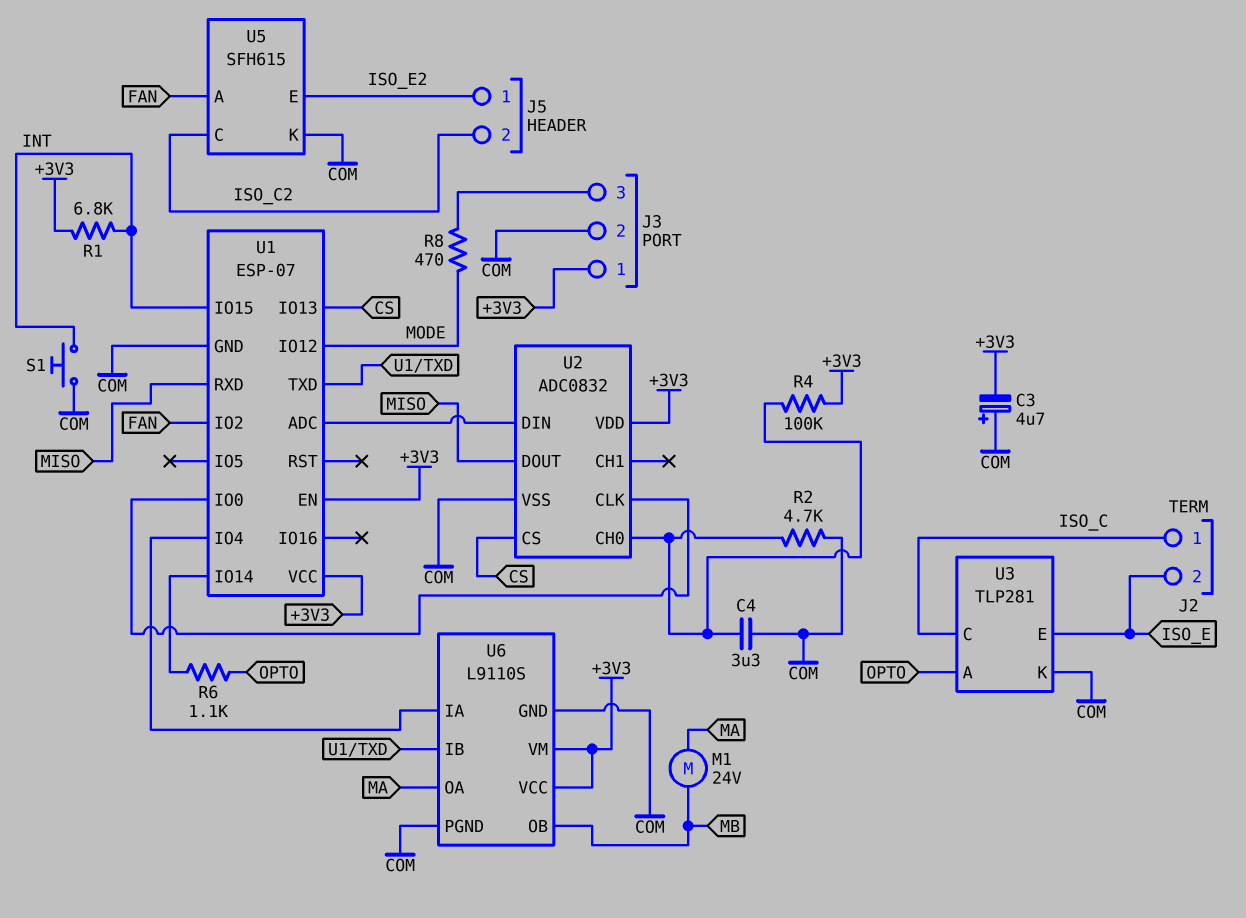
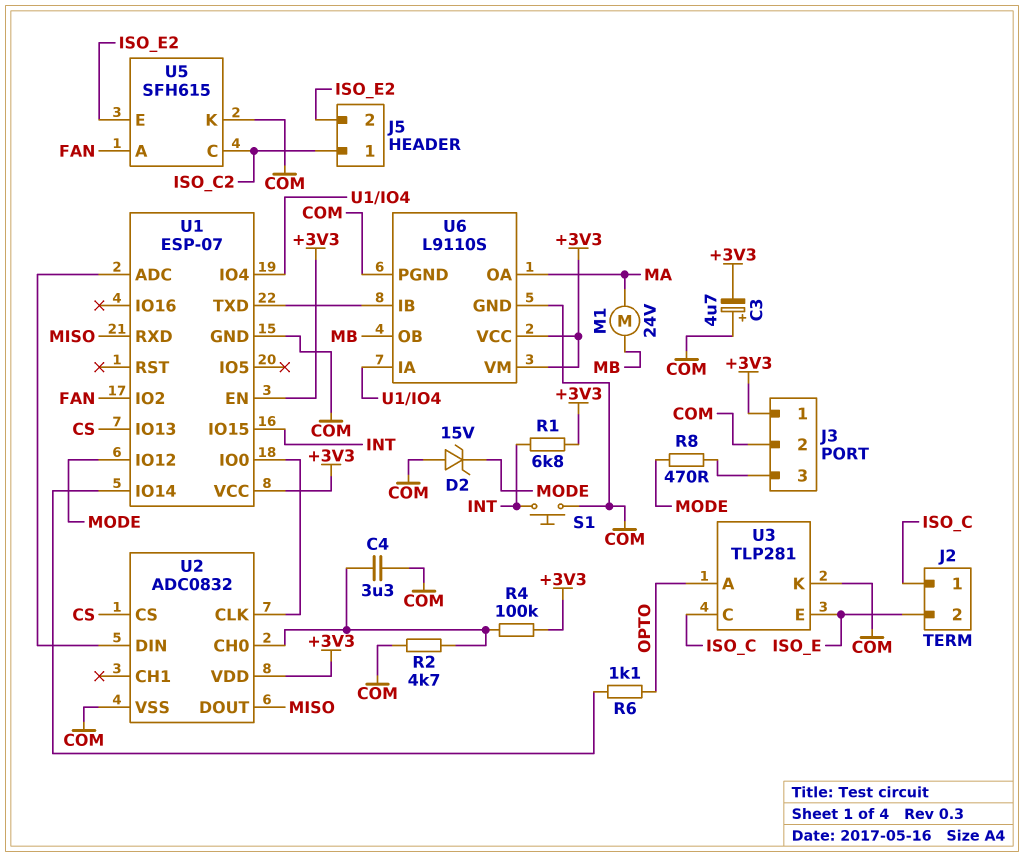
D2: none -> zener 15V (A COM, K MODE)
J5 pin 1: ISO_E2 -> ISO_C2
J5 pin 2: ISO_C2 -> ISO_E2

